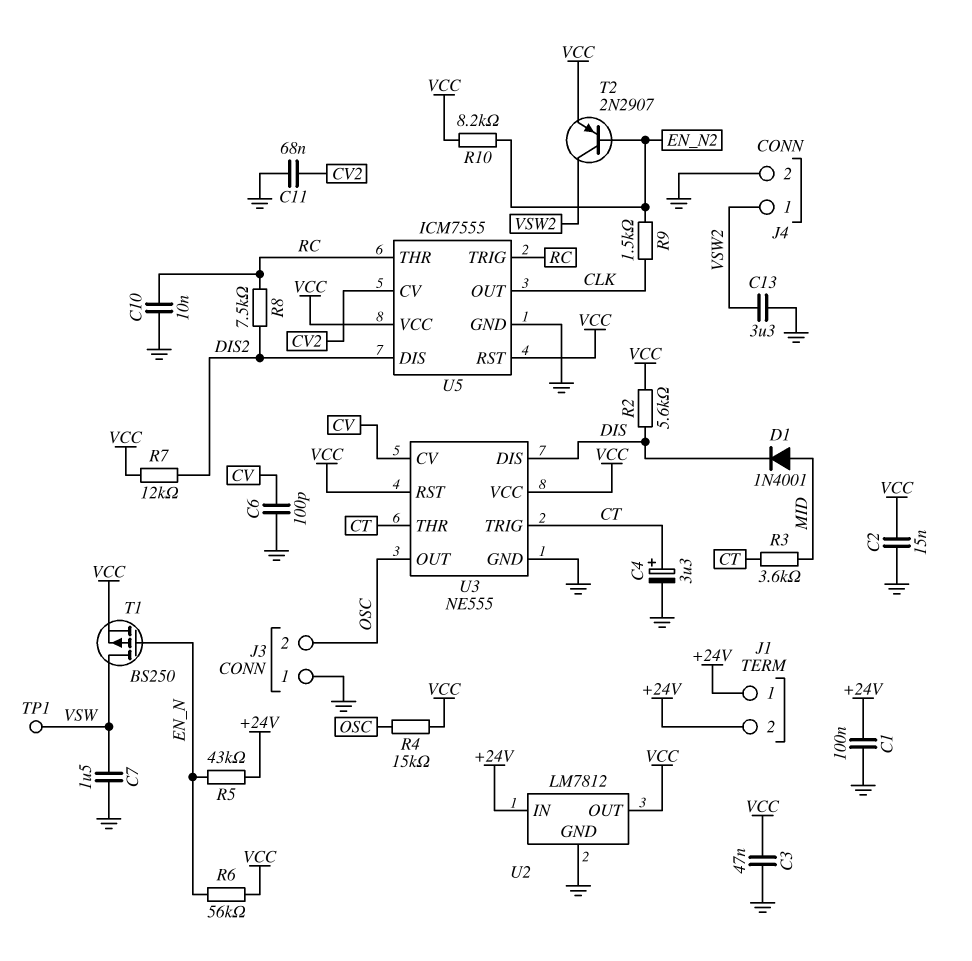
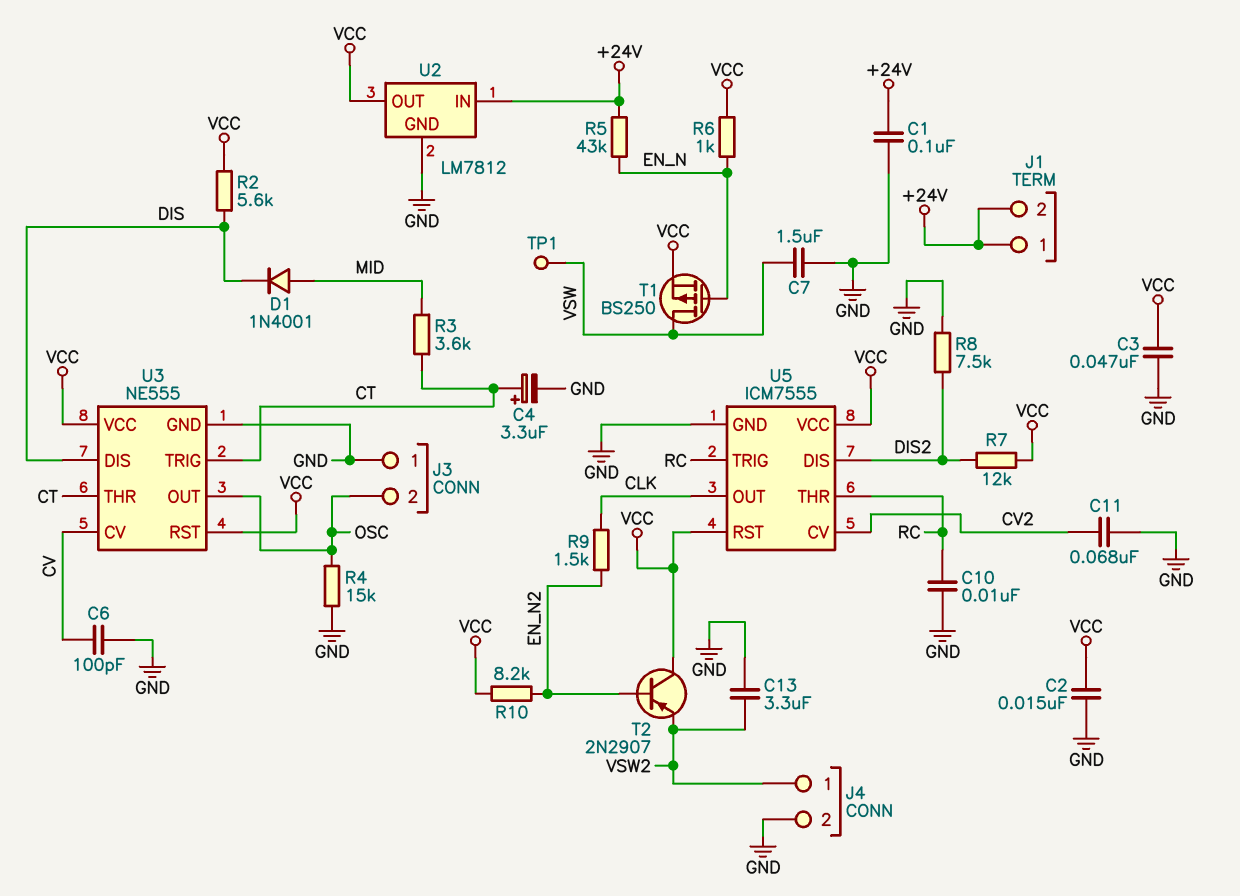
R4: 15k (OSC, VCC) -> 15k (GND, OSC)
R6: 56k (EN_N, VCC) -> 1k (EN_N, VCC)
R8: 7.5k (DIS2, RC) -> 7.5k (DIS2, GND)
T2: PNP 2N2907 (B EN_N2, C VSW2, E VCC) -> PNP 2N2907 (B EN_N2, C VCC, E VSW2)

